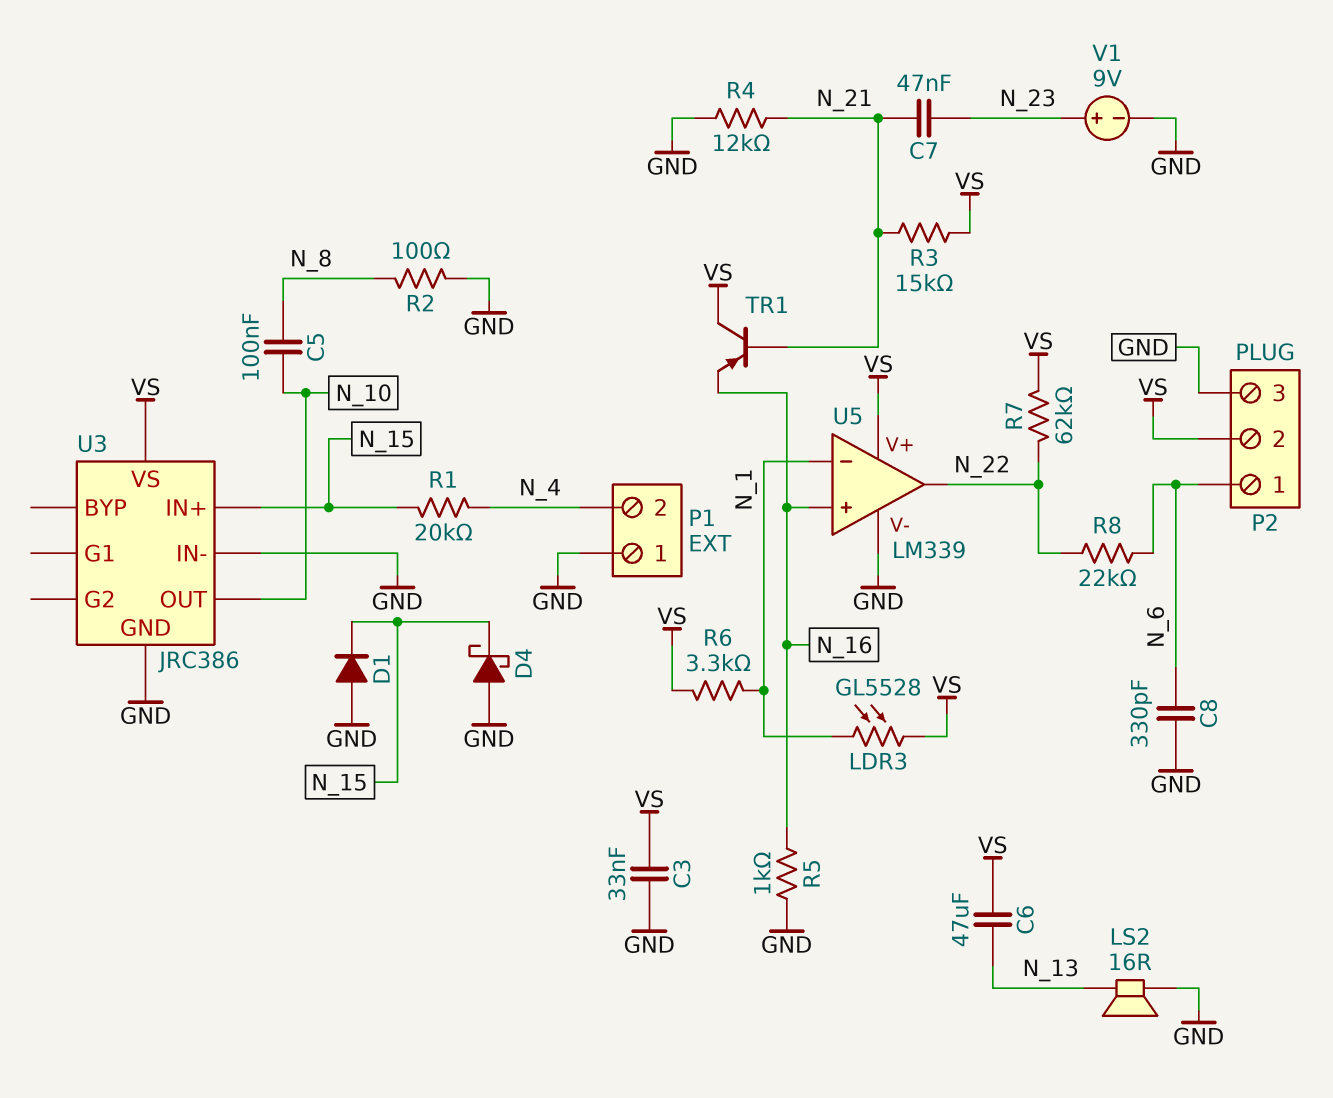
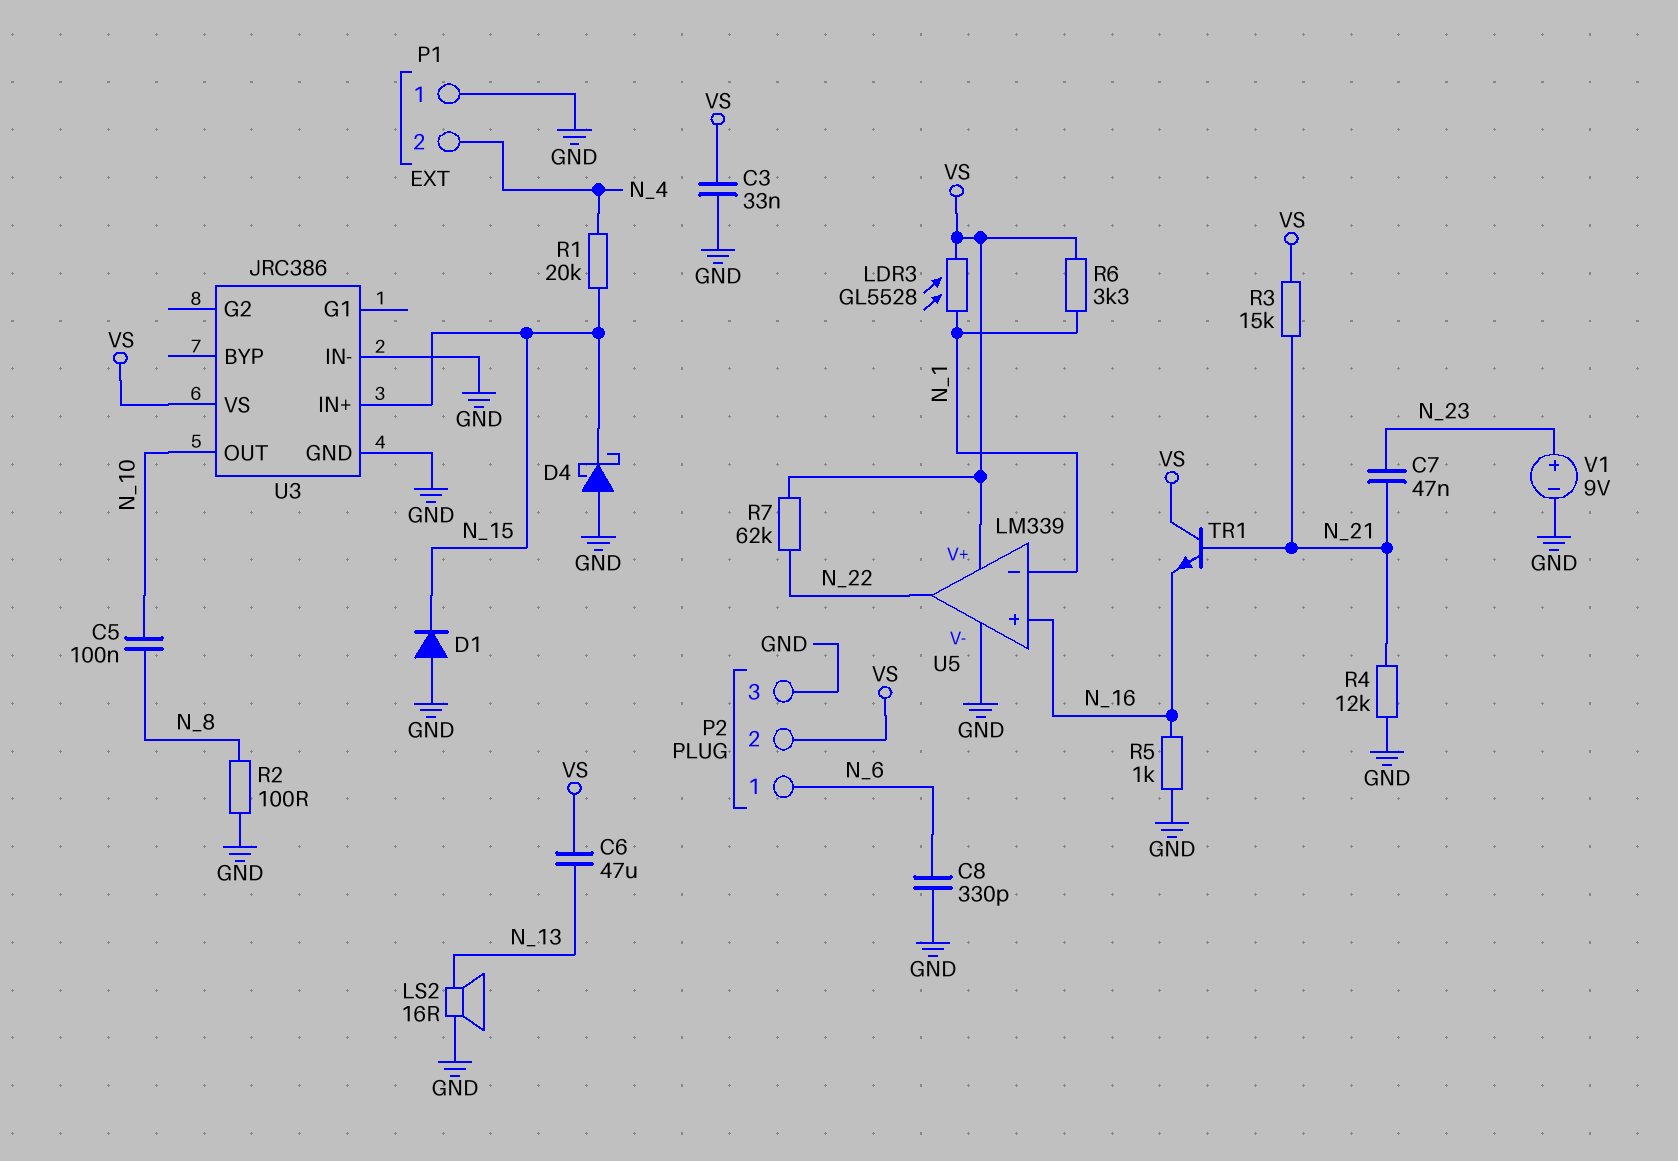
R8: 22k (N_6, N_22) -> none
TR1: PNP (B N_21, C VS, E N_16) -> NPN (B N_21, C VS, E N_16)

